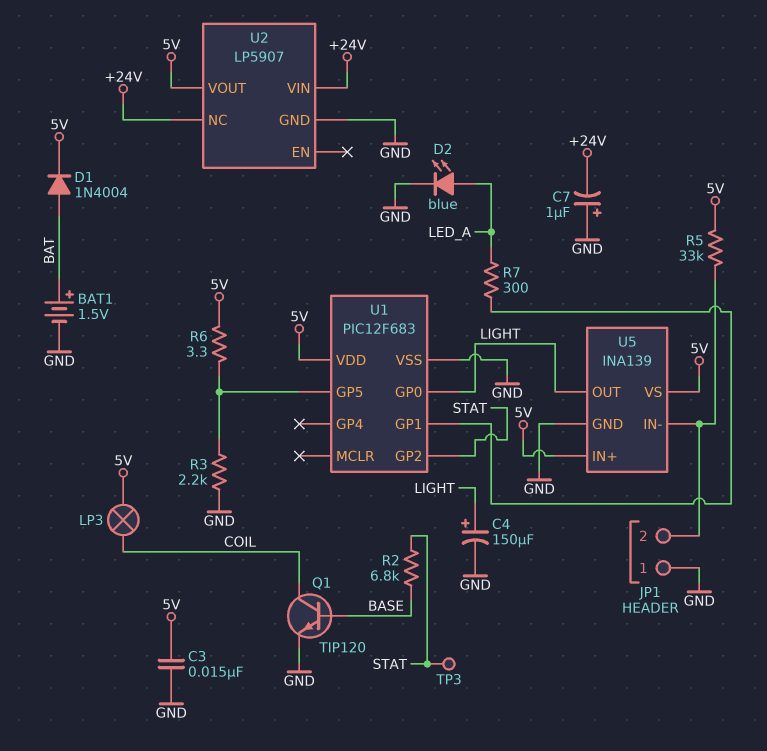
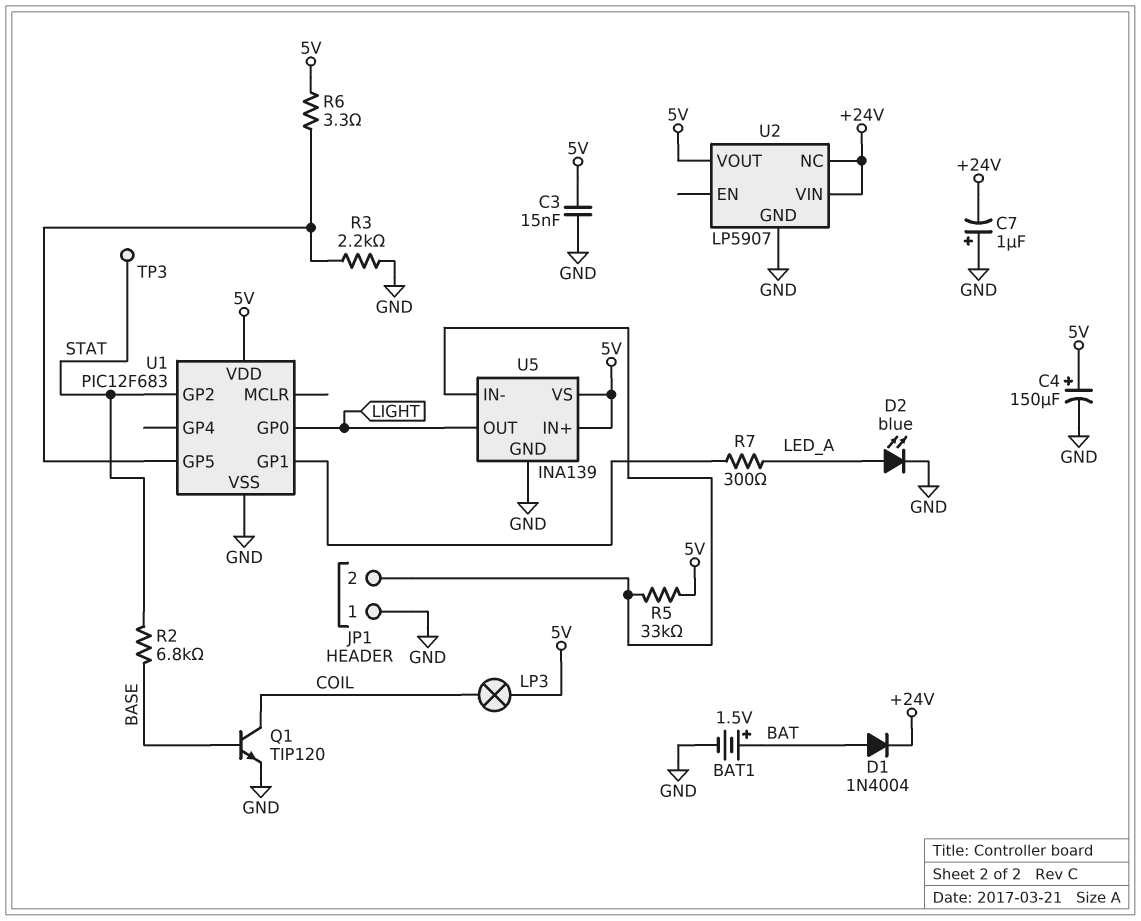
C4: 150uF (plus LIGHT, minus GND) -> 150uF (plus 5V, minus GND)
D1: diode 1N4004 (A BAT, K 5V) -> diode 1N4004 (A BAT, K +24V)

